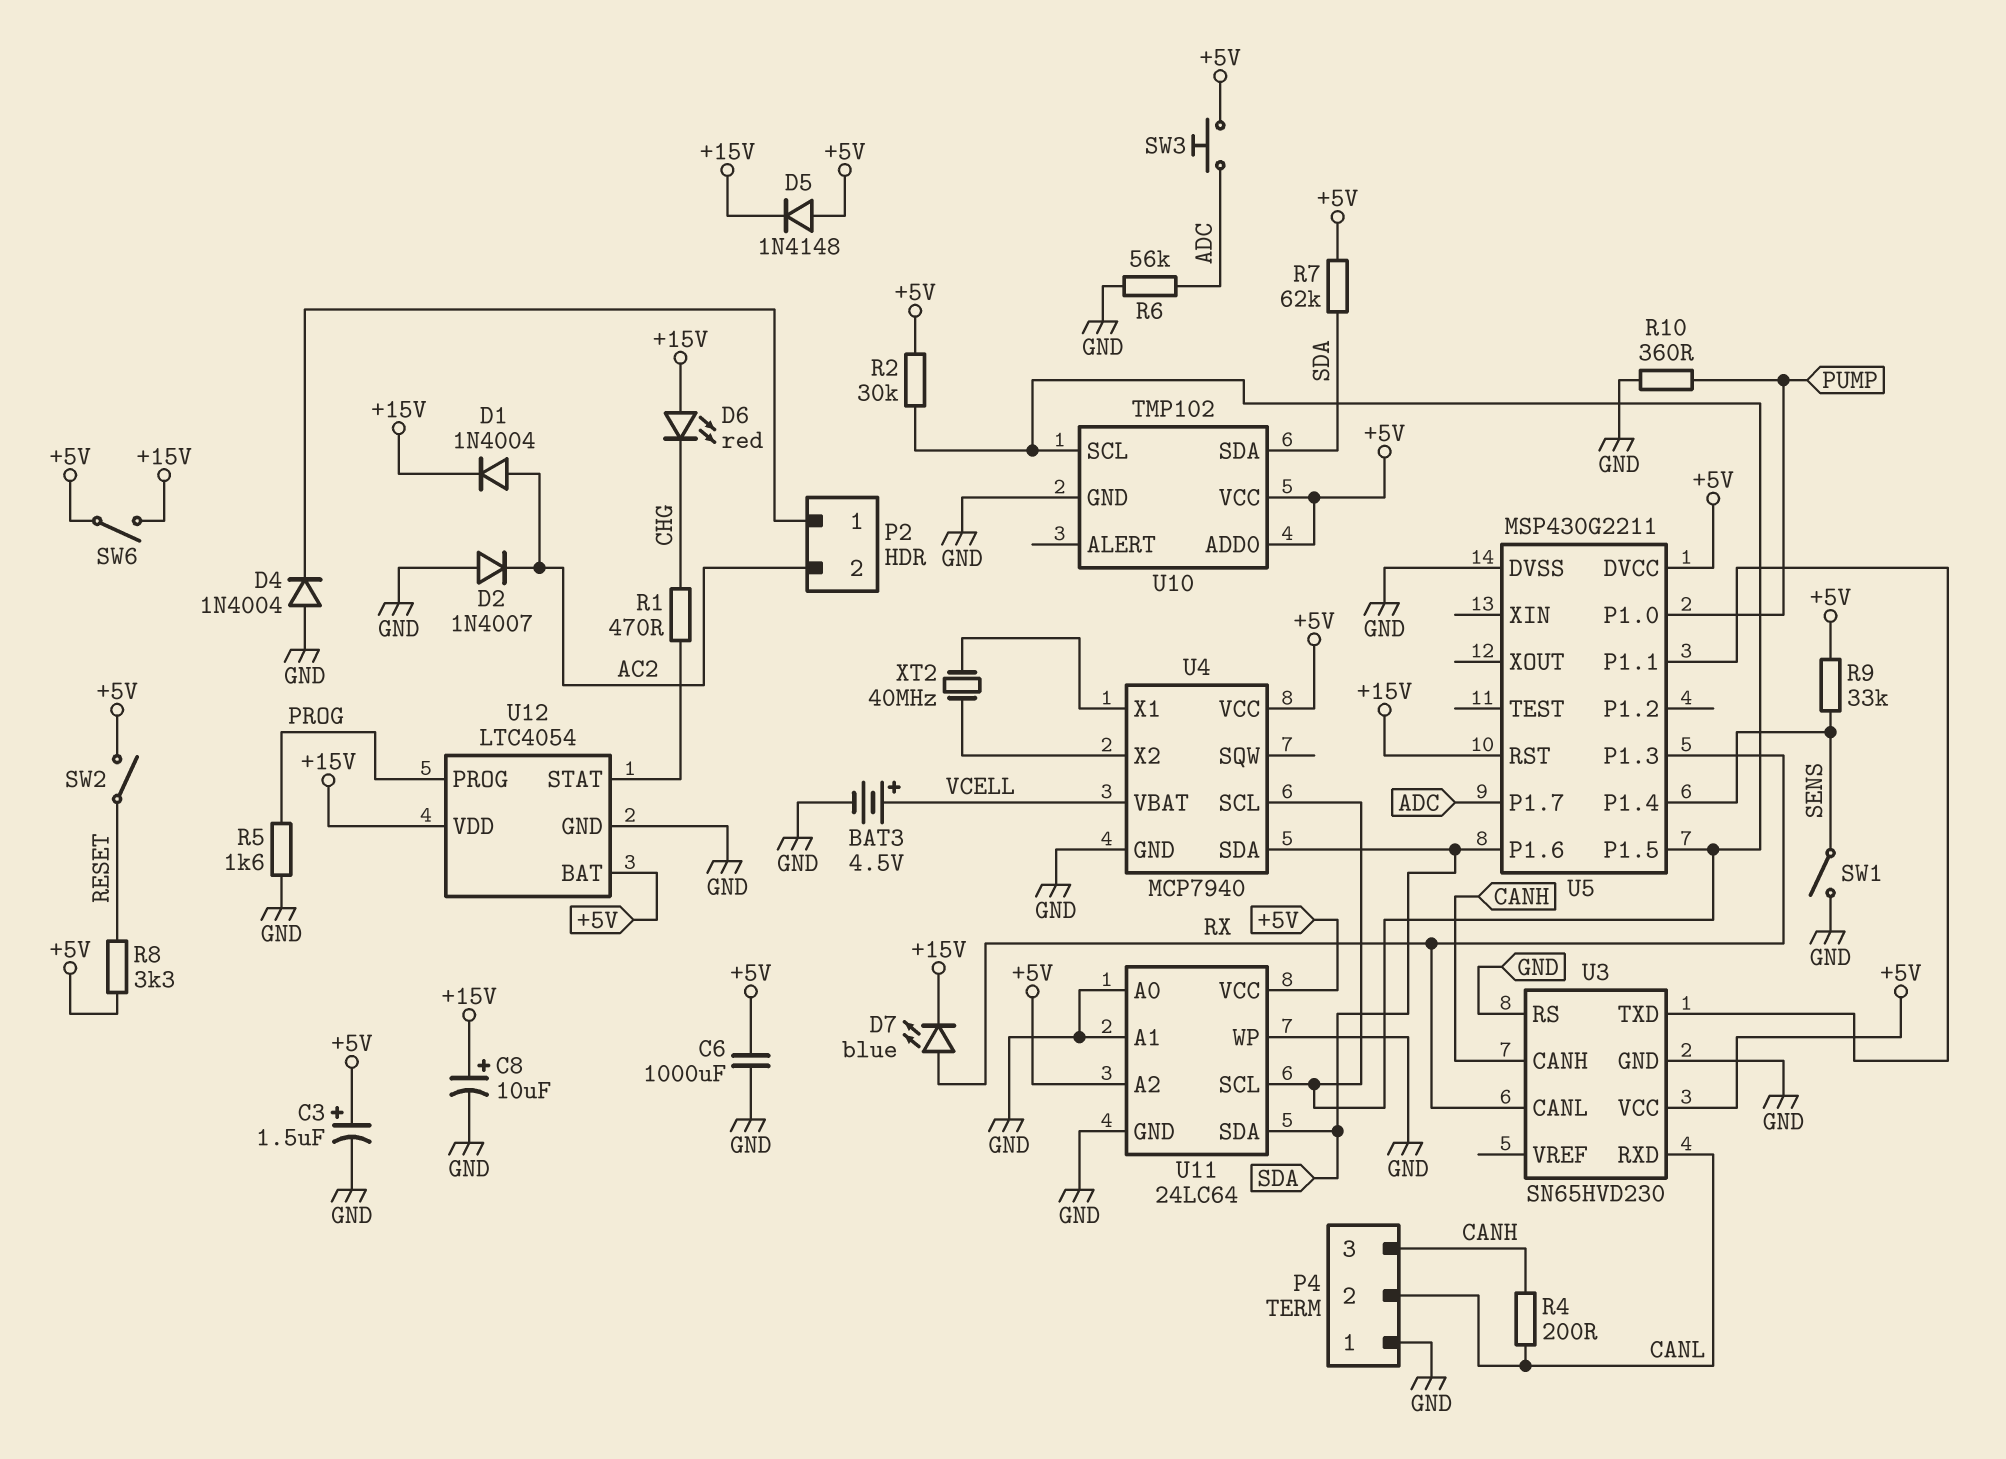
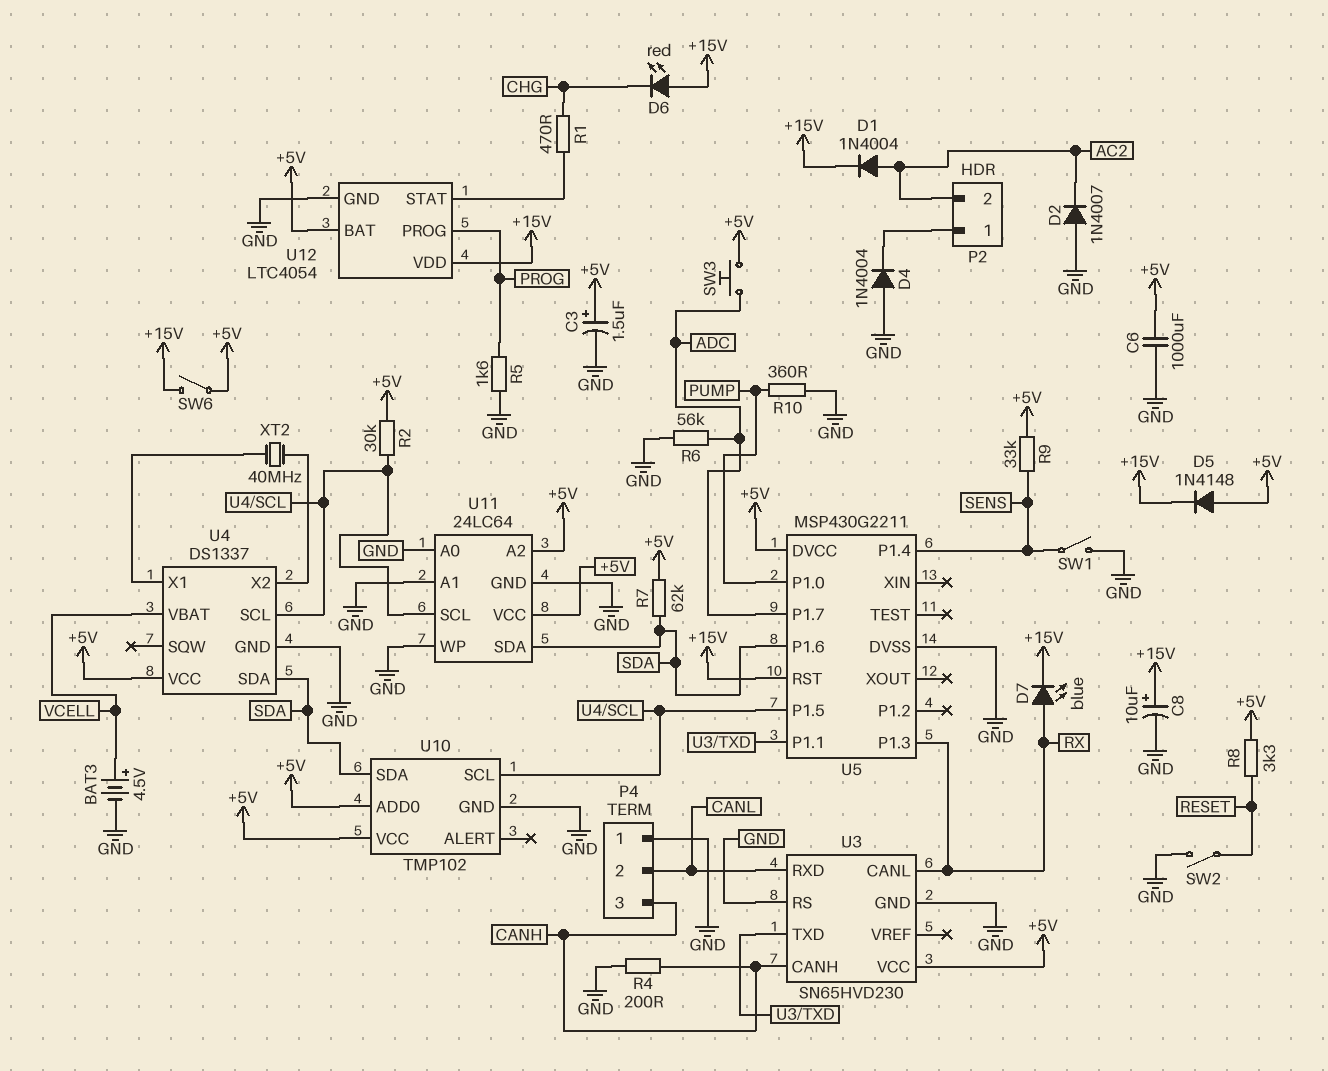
R4: 200 (CANH, CANL) -> 200 (CANH, GND)
SW2: switch (+5V, RESET) -> switch (GND, RESET)
U4: MCP7940 -> DS1337

